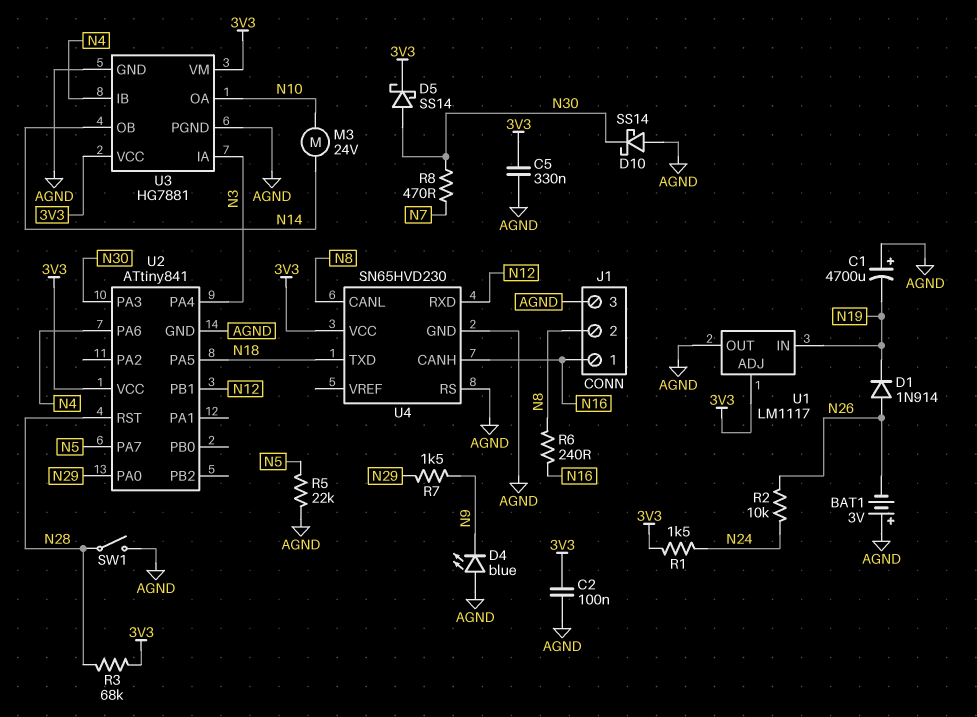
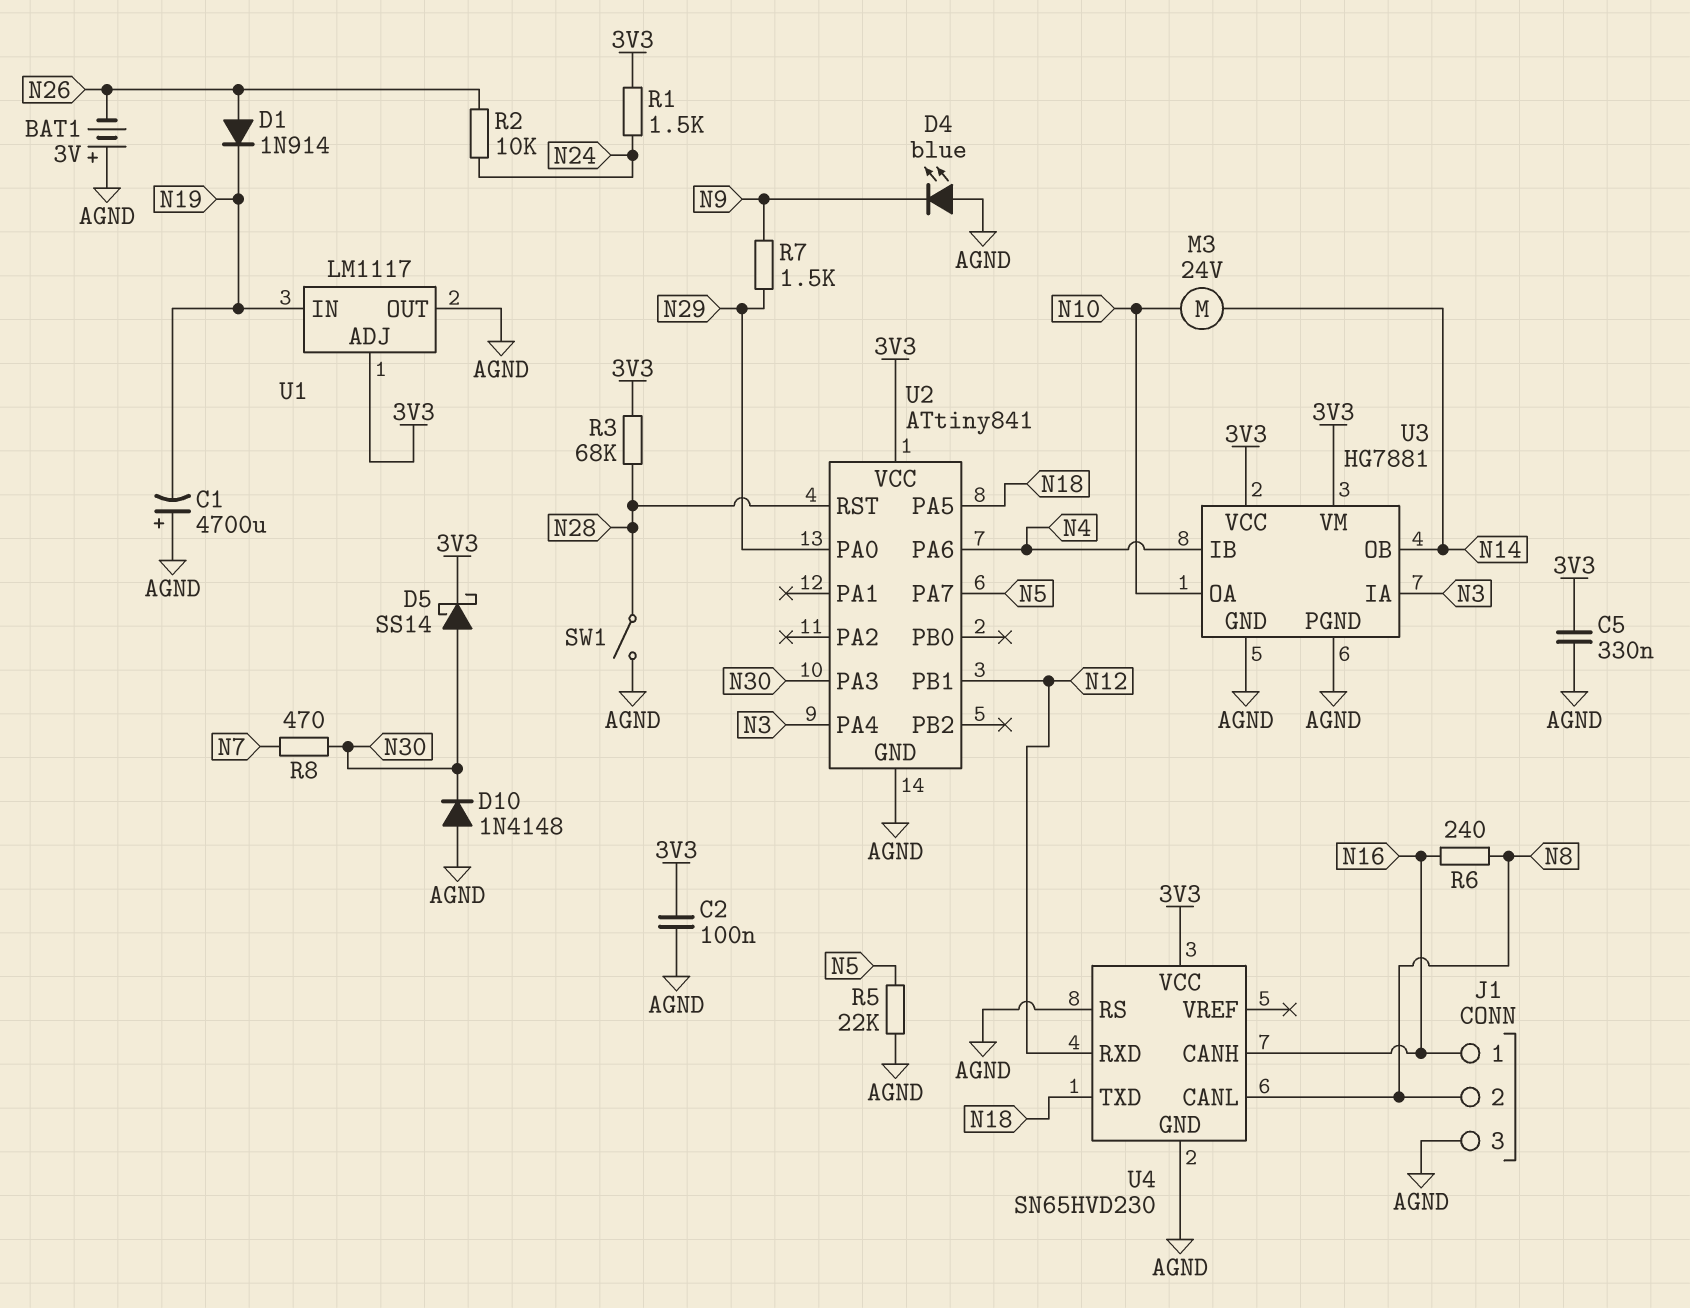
D10: schottky SS14 (A AGND, K N30) -> diode 1N4148 (A AGND, K N30)

